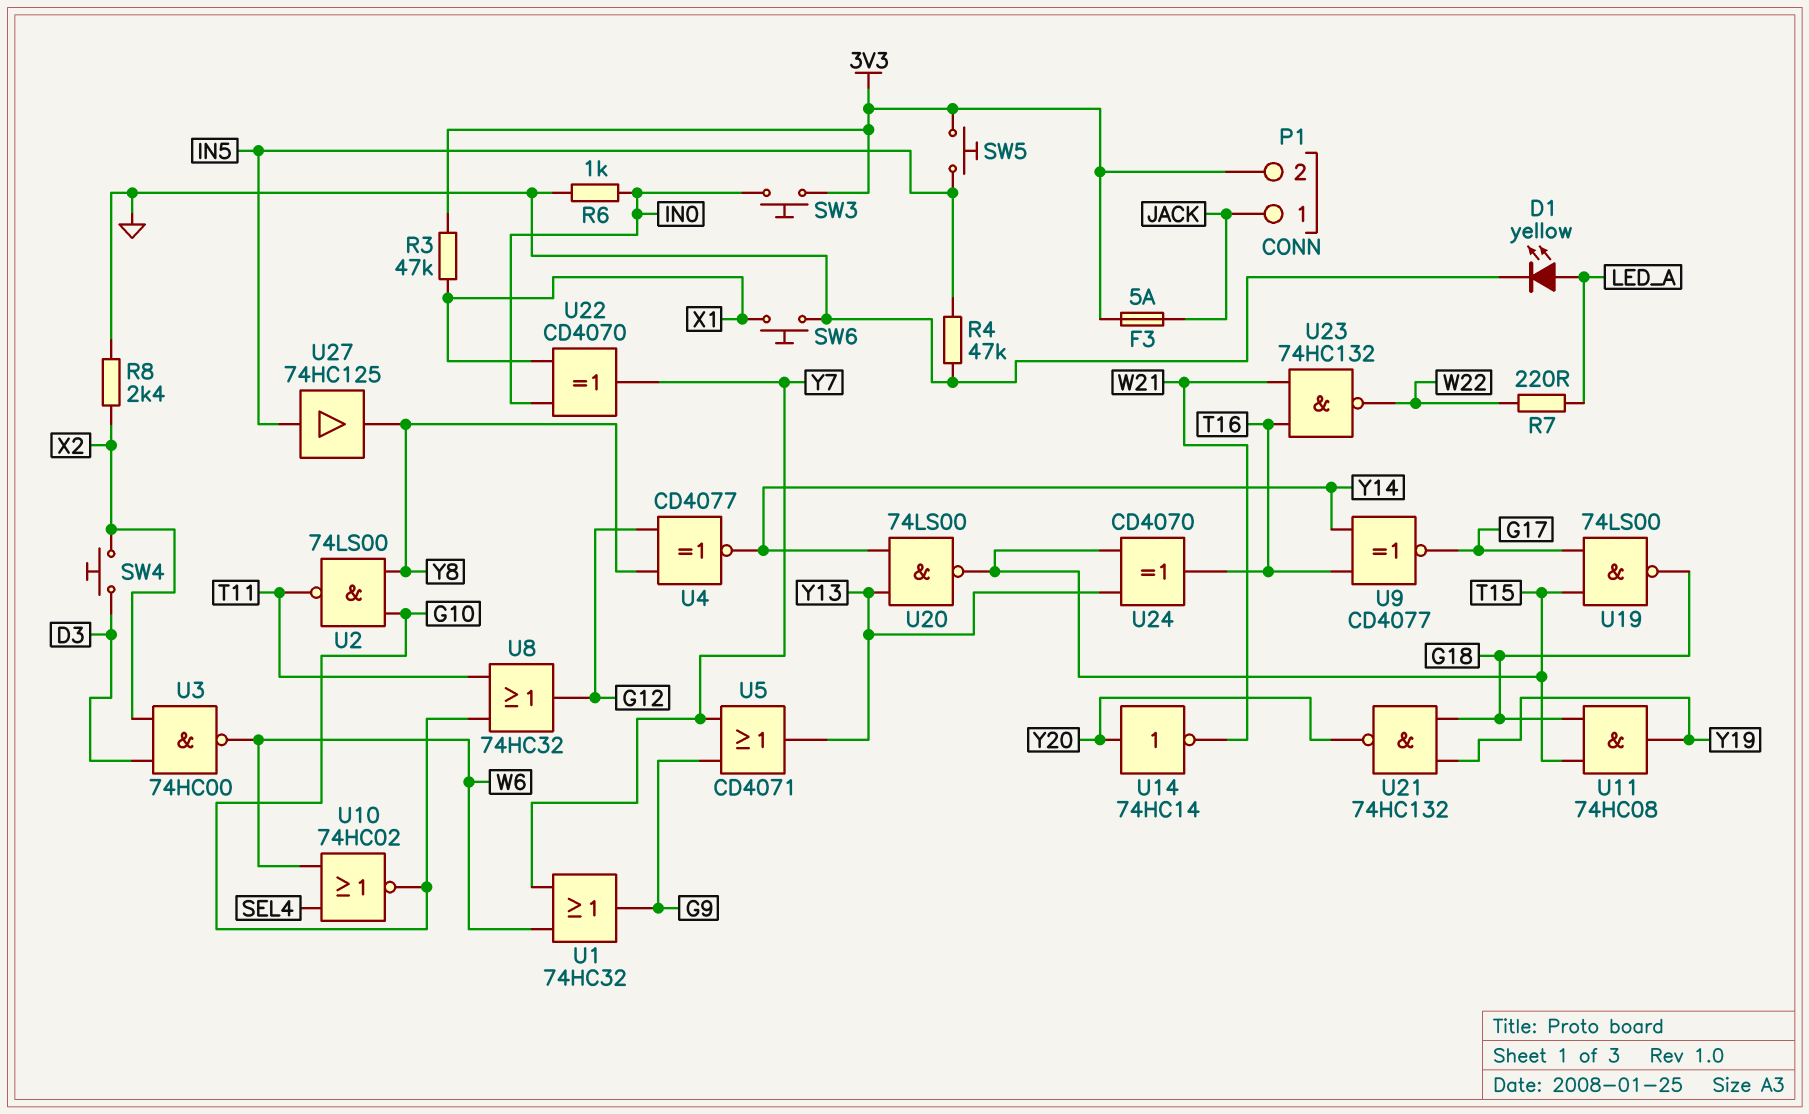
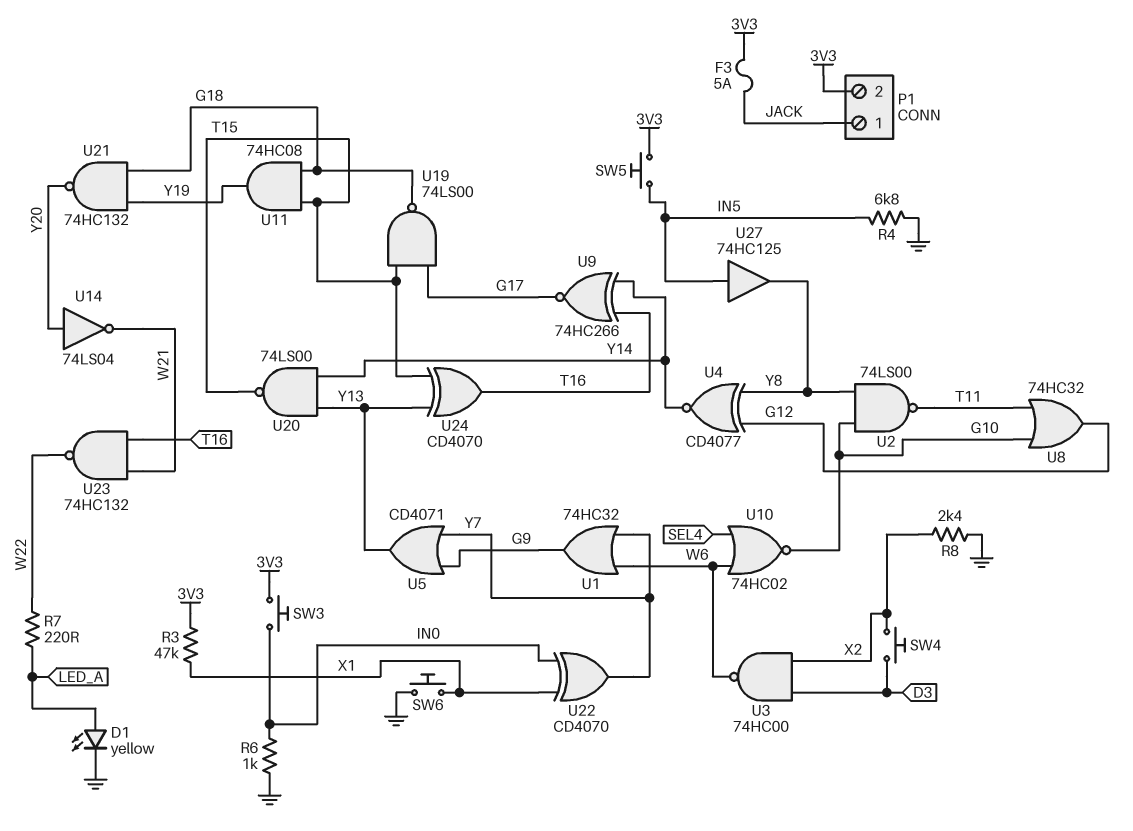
R4: 47k (GND, IN5) -> 6.8k (GND, IN5)
U9: XNOR CD4077 (in T16, in Y14, out G17) -> XNOR 74HC266 (in T16, in Y14, out G17)
U14: NOT 74HC14 (in Y20, out W21) -> NOT 74LS04 (in Y20, out W21)

